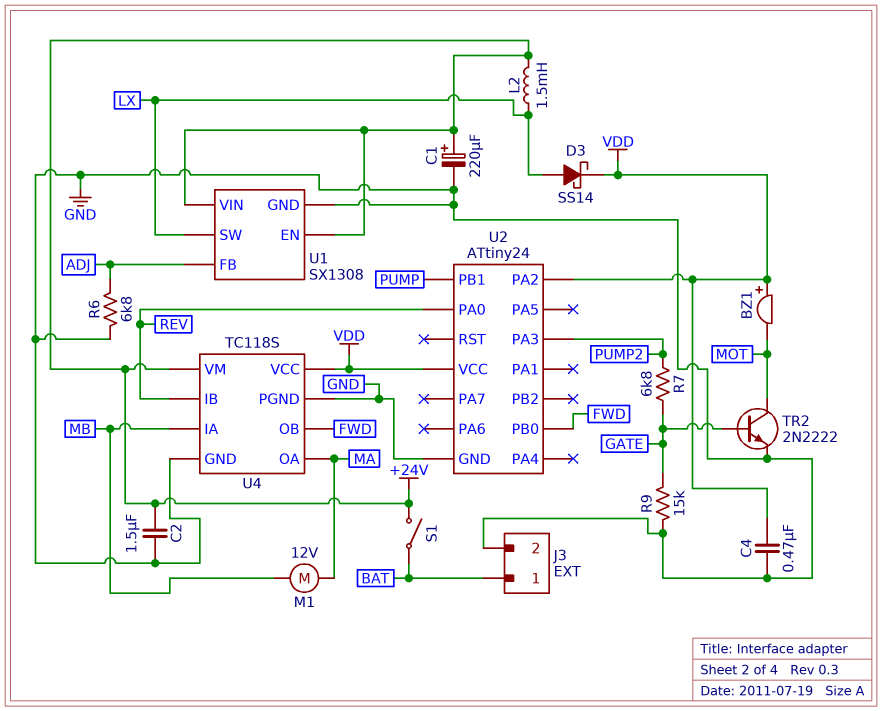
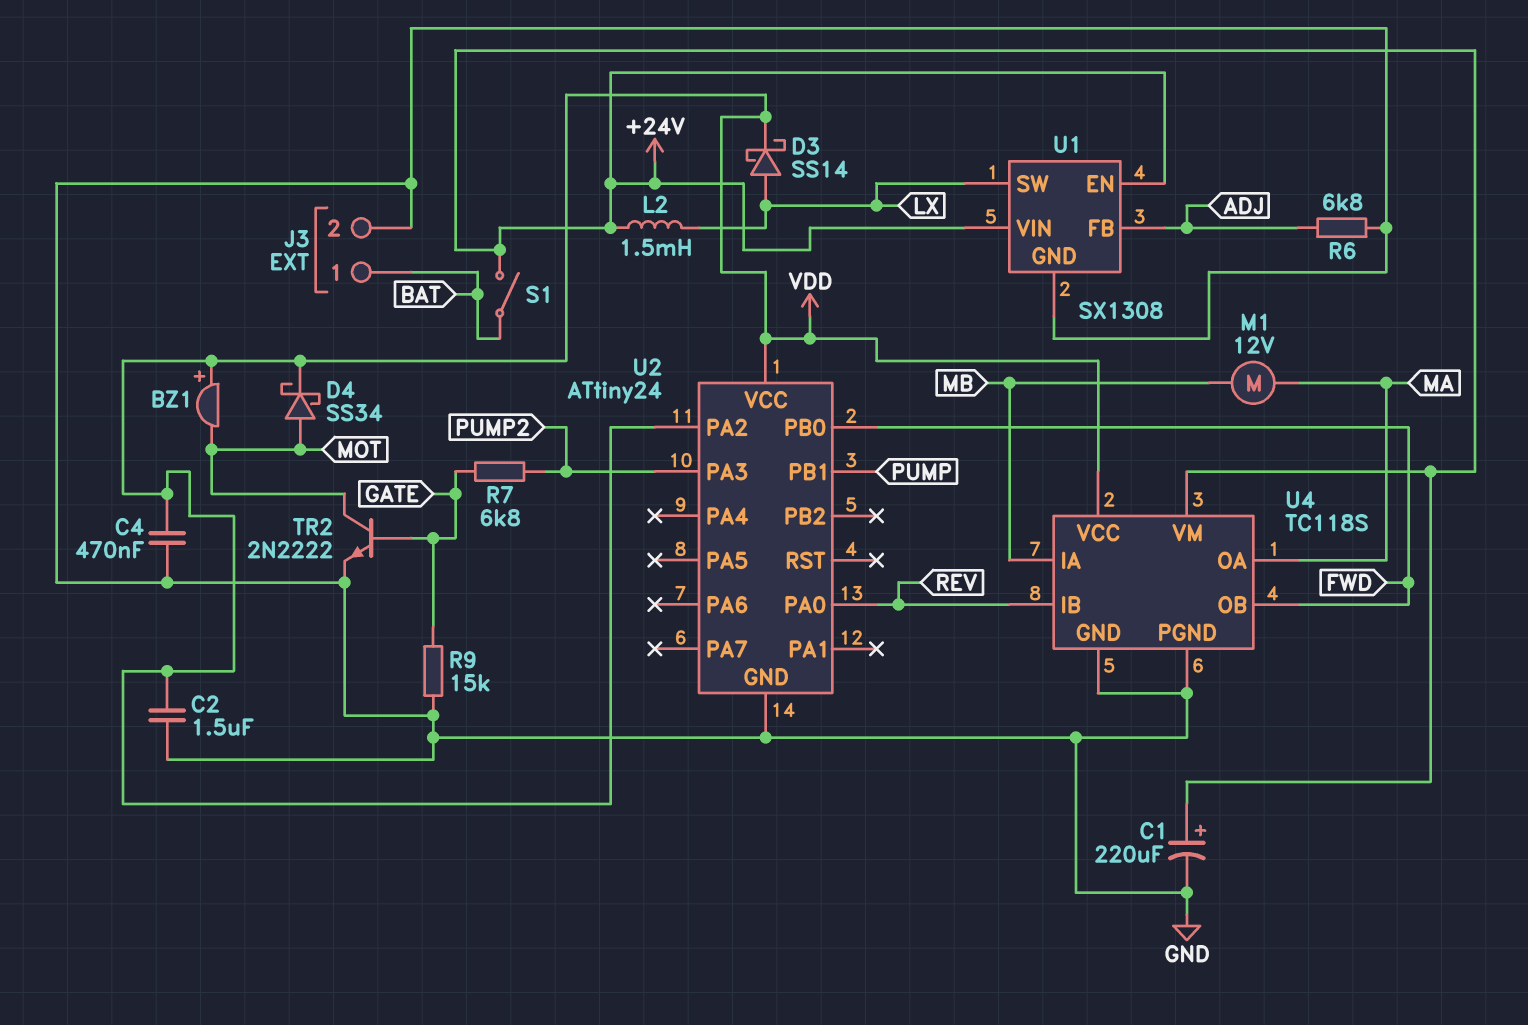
C2: 1.5uF (+24V, GND) -> 1.5uF (GND, VDD)
D4: none -> schottky SS34 (A MOT, K VDD)

